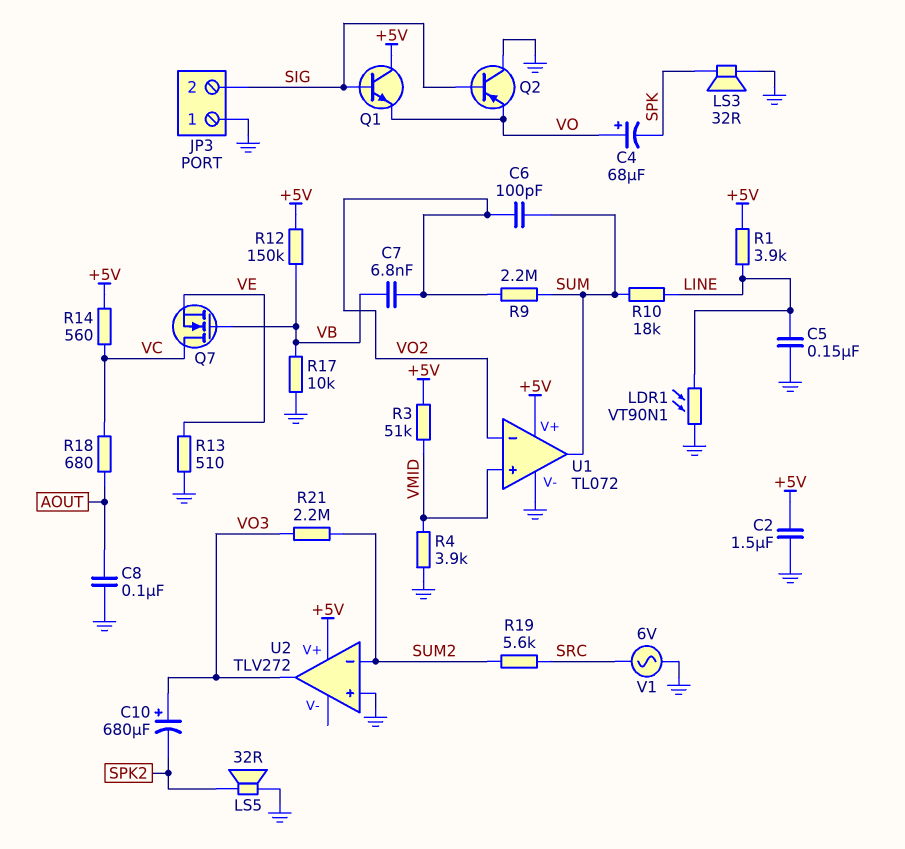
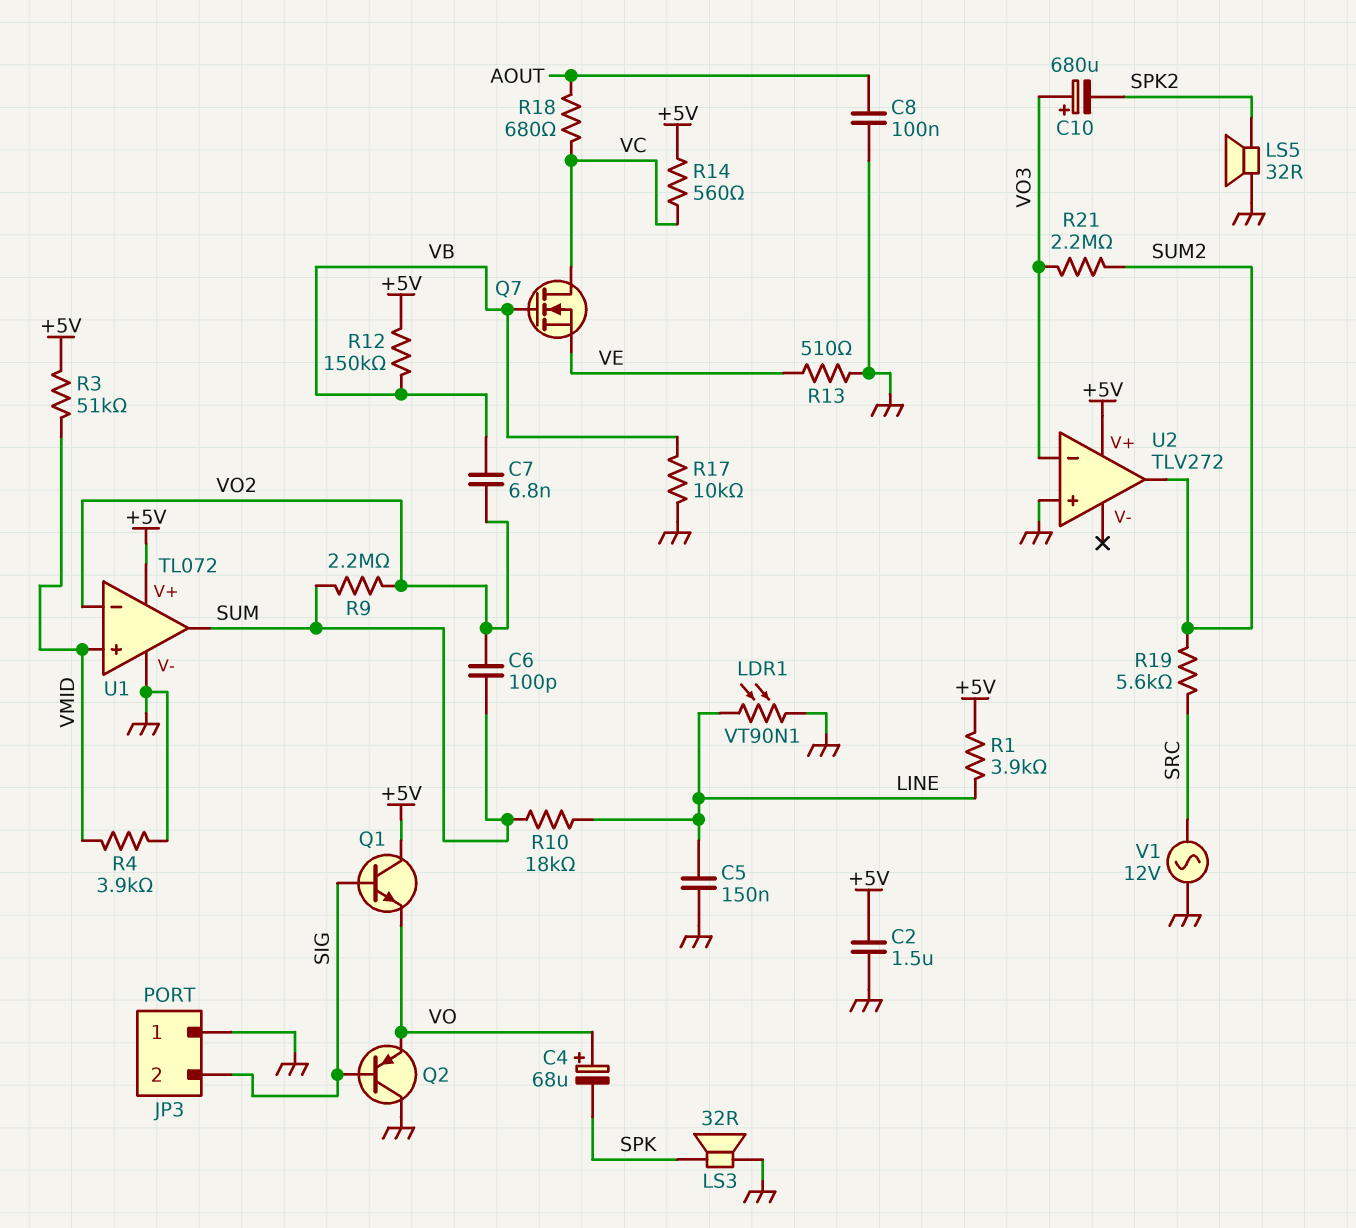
U2 pin in-: SUM2 -> VO3
U2 pin out: VO3 -> SUM2
V1: AC 6V (GND, SRC) -> AC 12V (GND, SRC)

